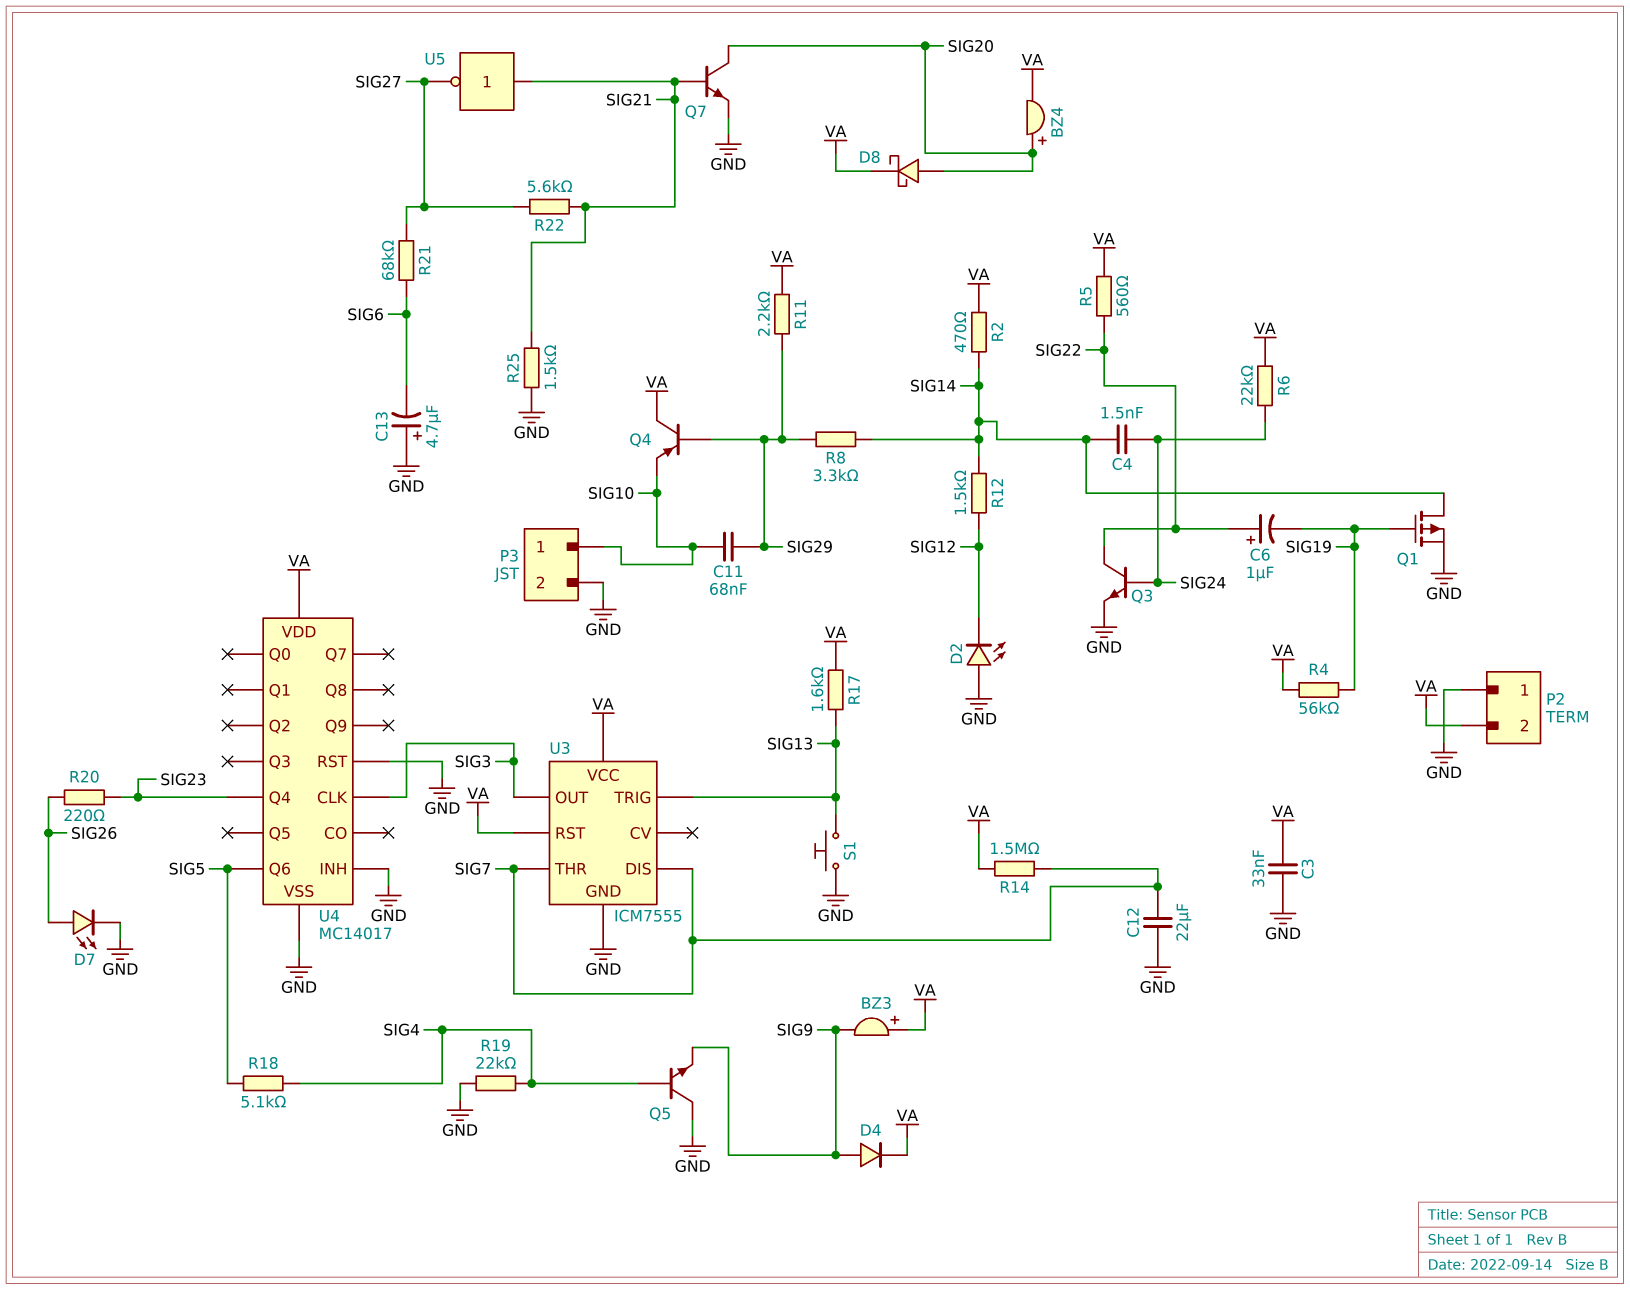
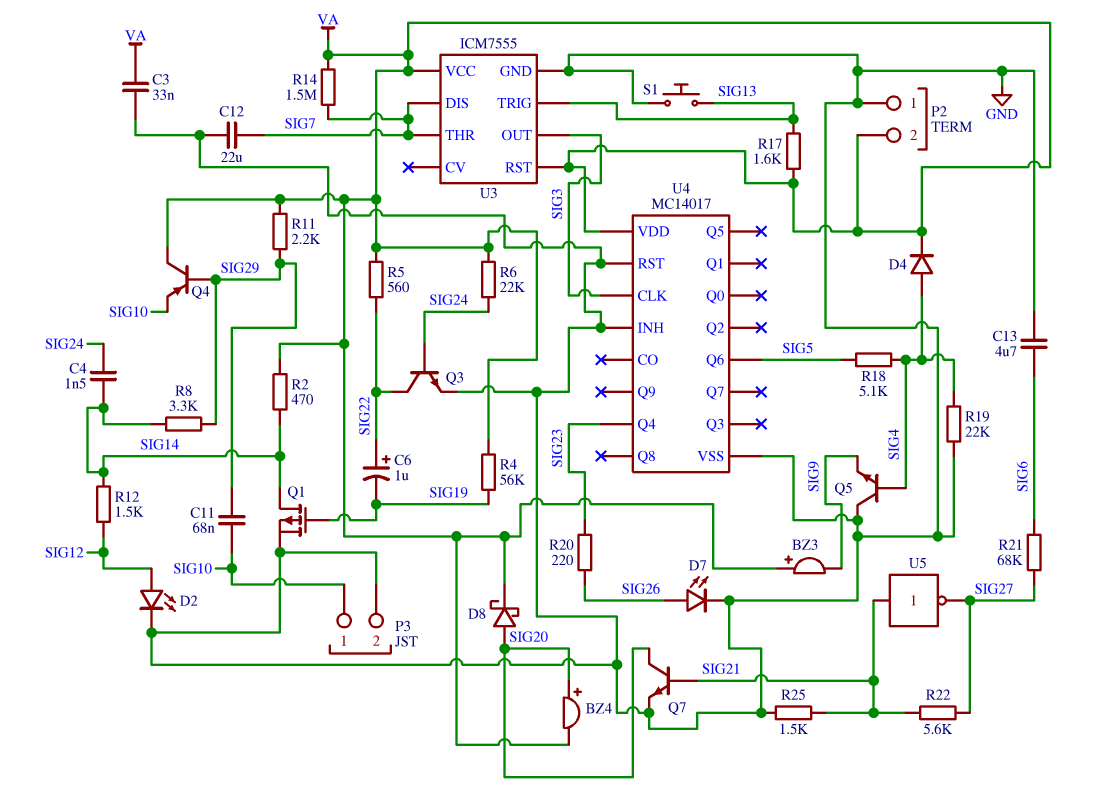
C13: 4.7uF (plus GND, minus SIG6) -> 4.7uF (GND, SIG6)
D2: LED (A GND, K SIG12) -> LED (A SIG12, K GND)
D4: diode (A SIG9, K VA) -> diode (A SIG4, K VA)

